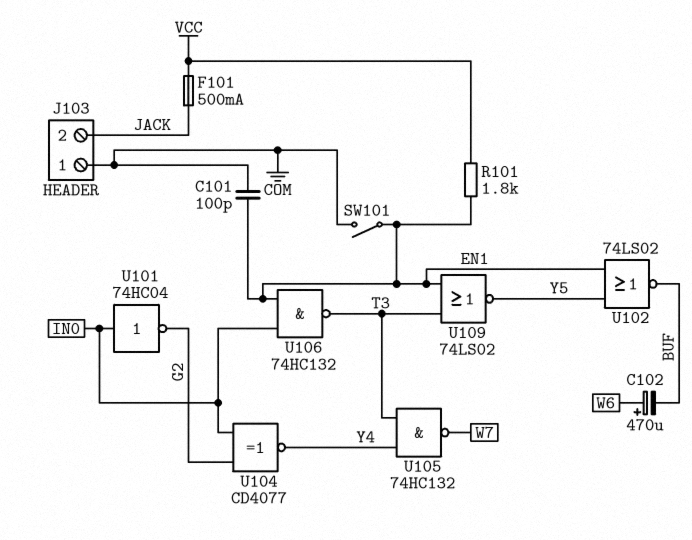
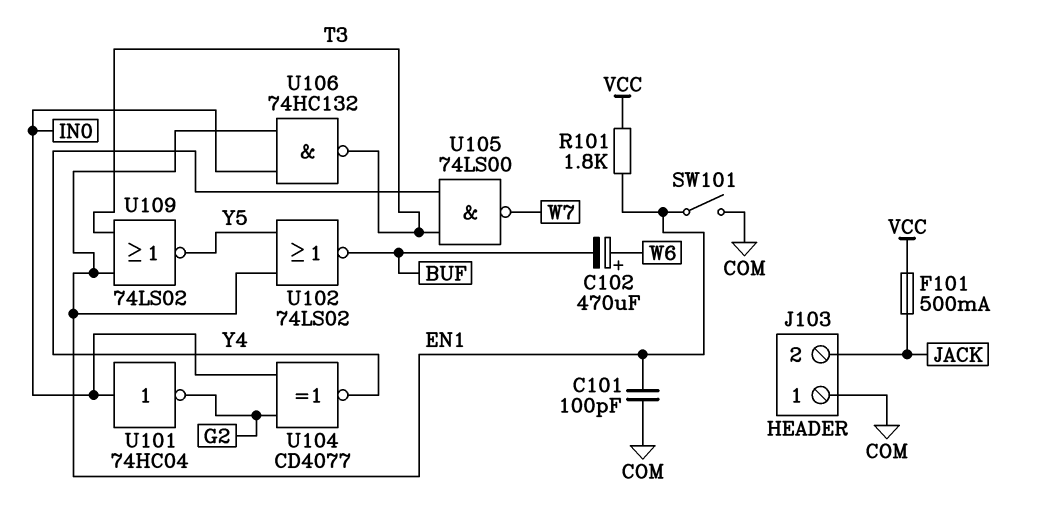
U105: NAND 74HC132 (in T3, in Y4, out W7) -> NAND 74LS00 (in T3, in Y4, out W7)

